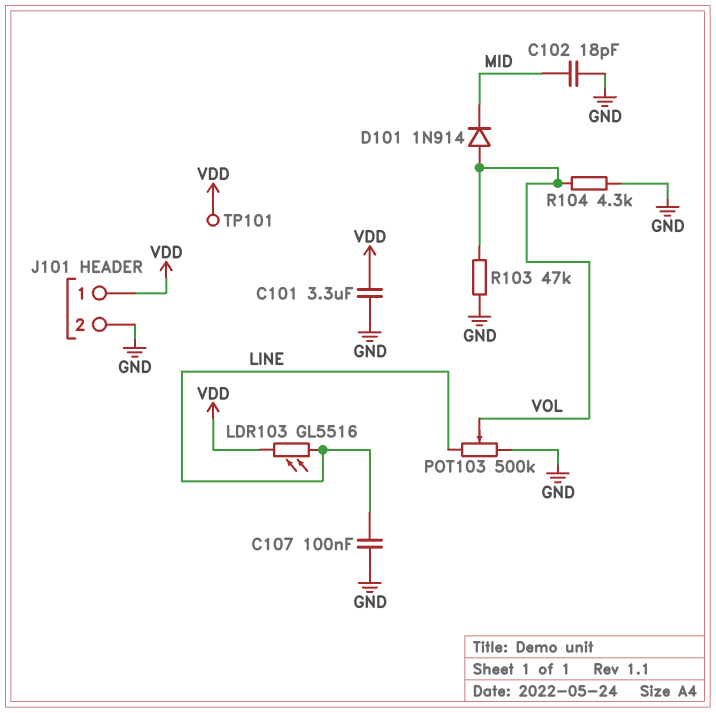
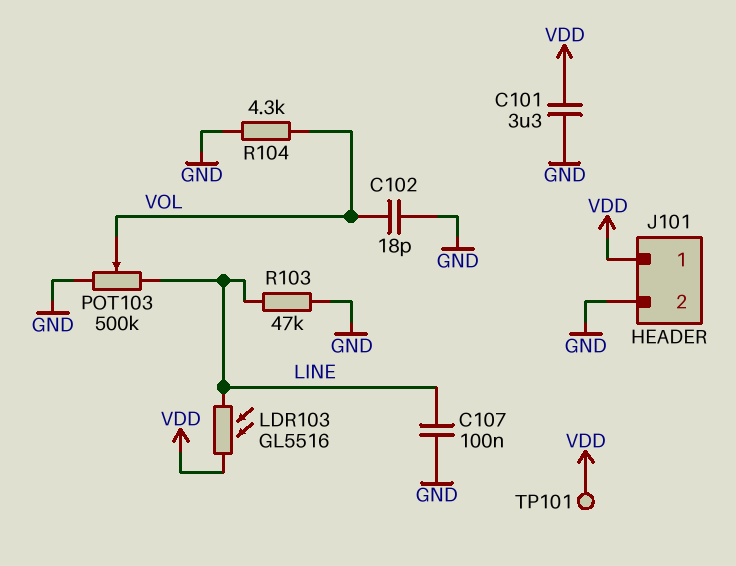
C102: 18pF (GND, MID) -> 18pF (GND, VOL)
D101: diode 1N914 (A VOL, K MID) -> none
R103: 47k (GND, VOL) -> 47k (GND, LINE)

